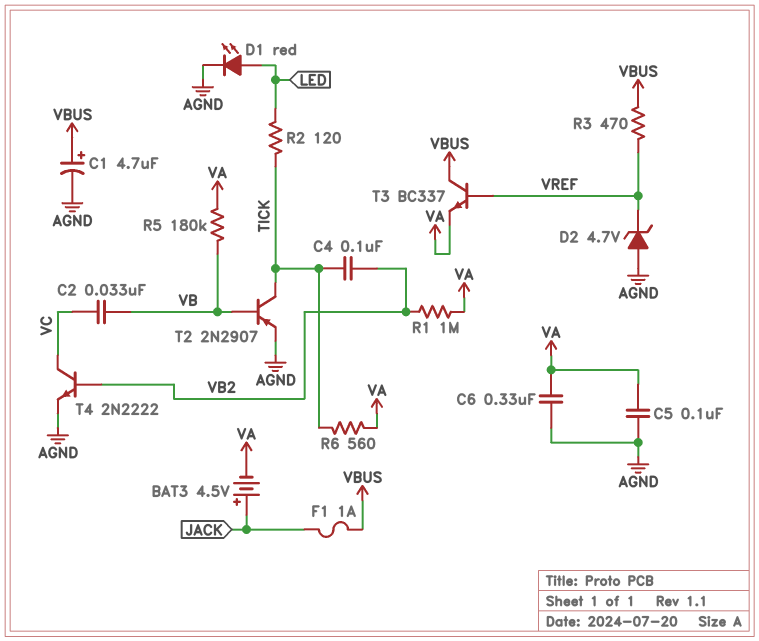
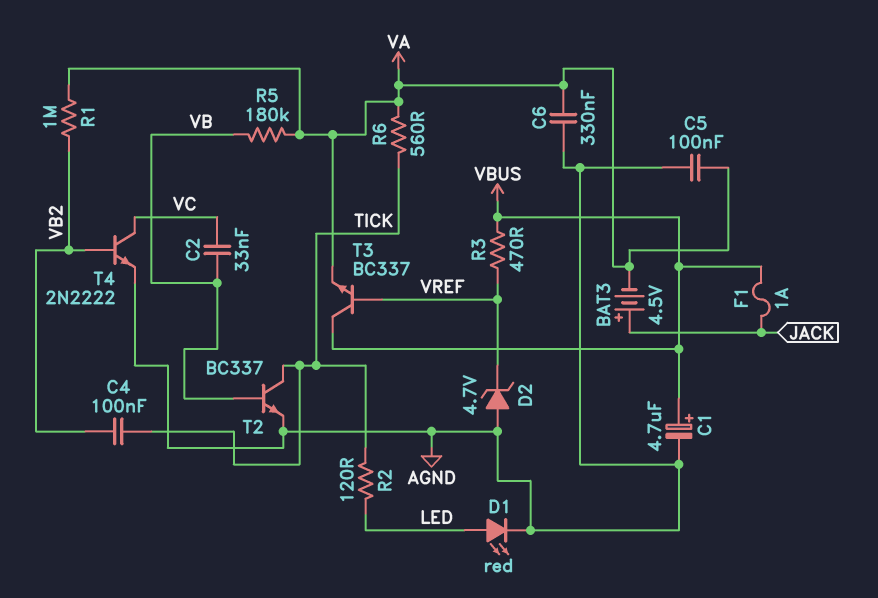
T2: PNP 2N2907 (B VB, C TICK, E AGND) -> NPN BC337 (B VB, C TICK, E AGND)

